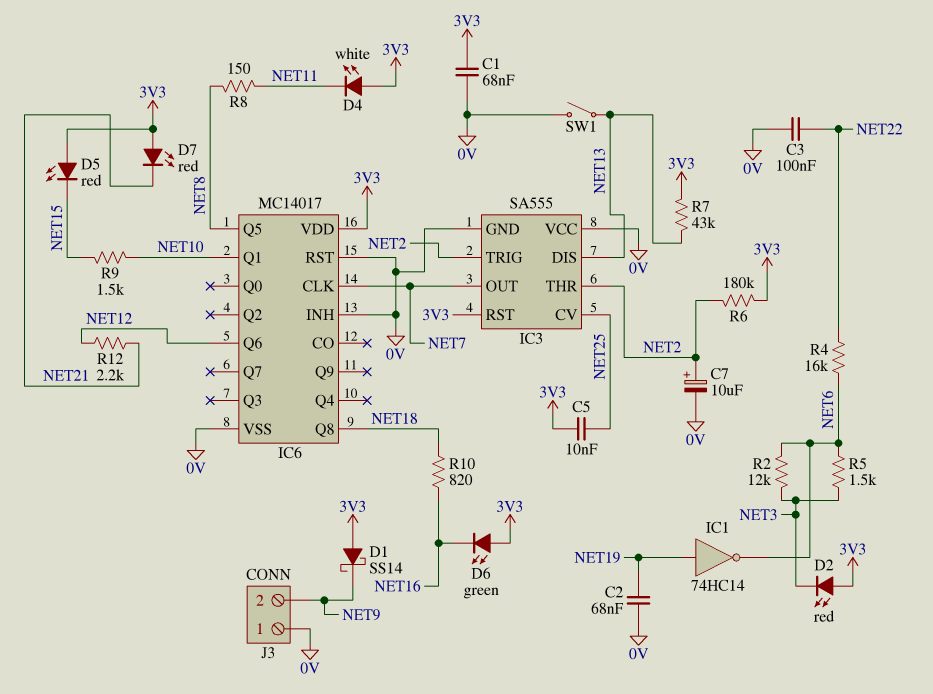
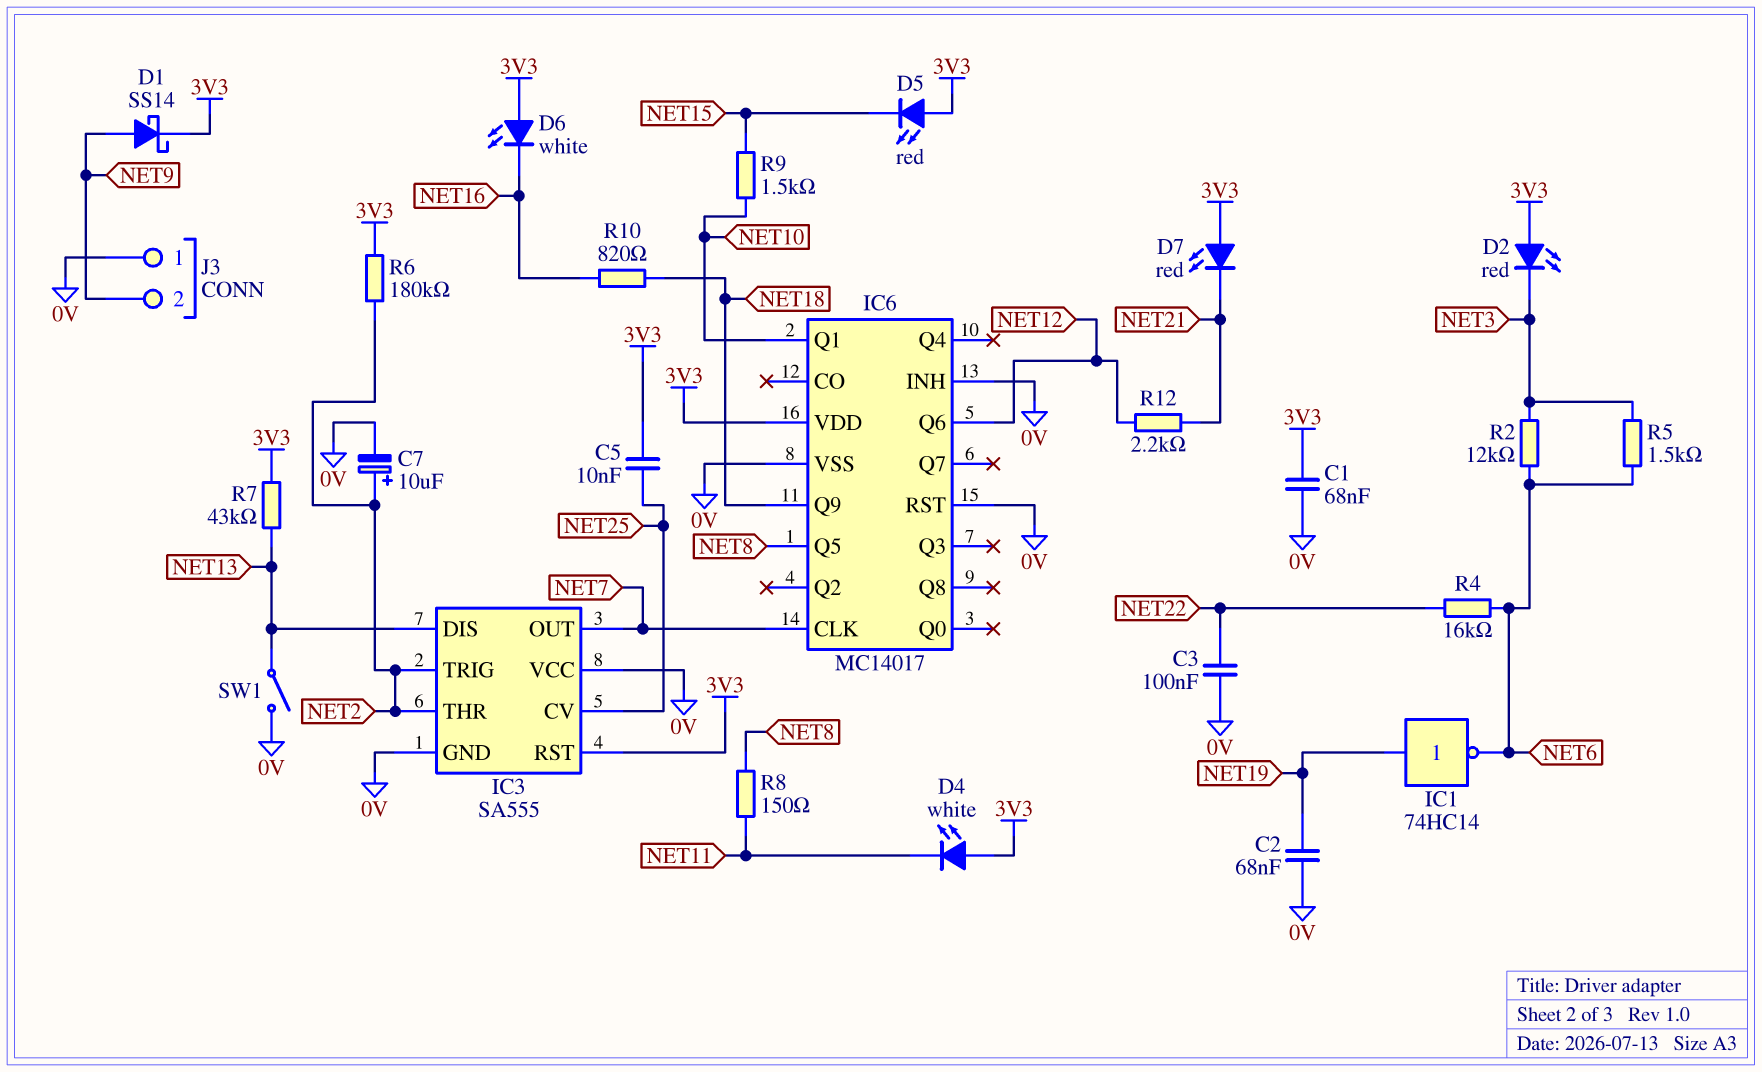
D1: schottky SS14 (A 3V3, K NET9) -> schottky SS14 (A NET9, K 3V3)
D6: LED green (A 3V3, K NET16) -> LED white (A 3V3, K NET16)
IC6 pin Q8: NET18 -> none
IC6 pin Q9: none -> NET18

